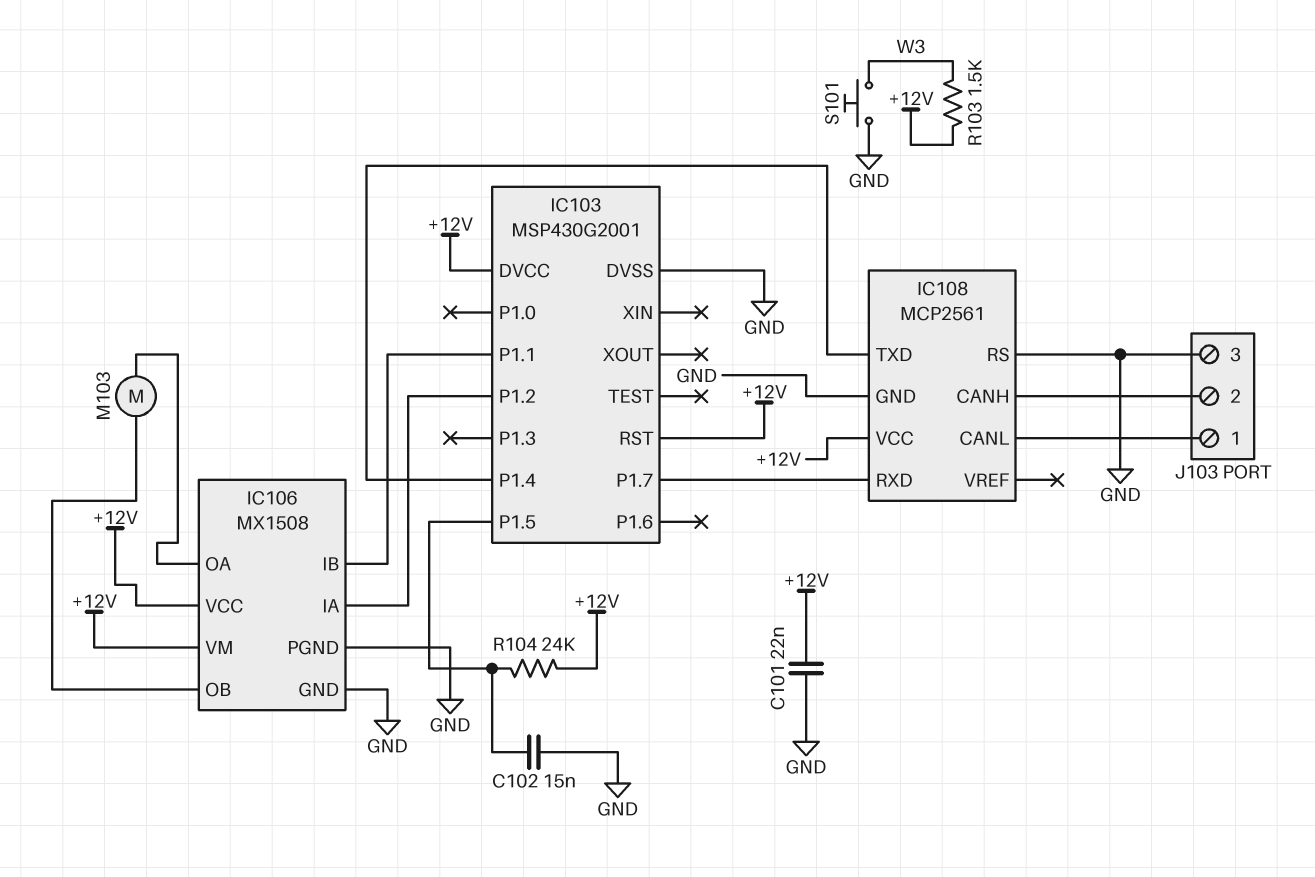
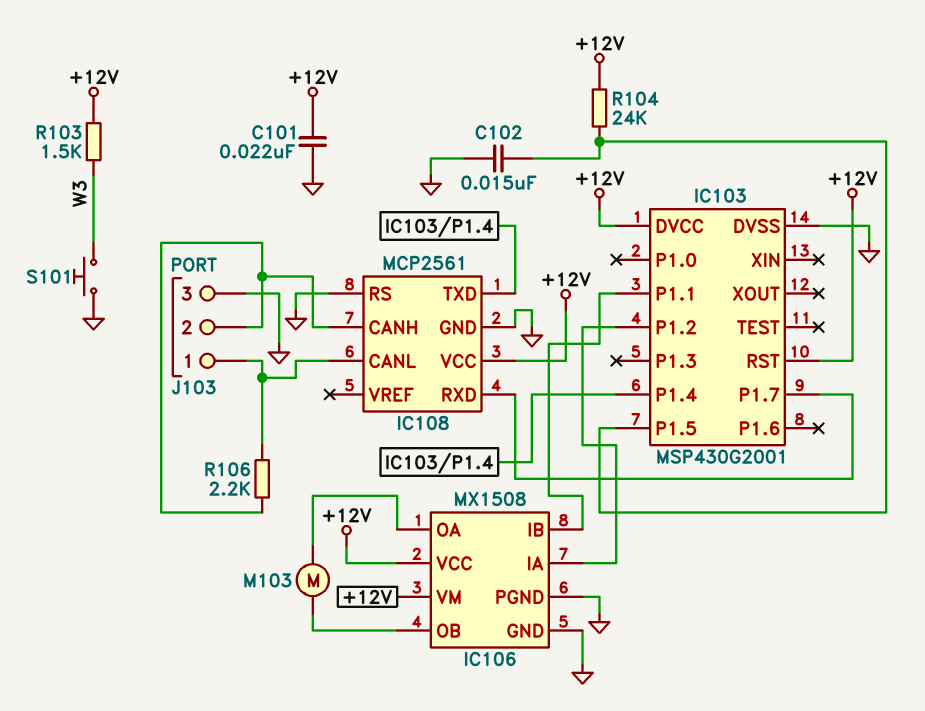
R106: none -> 2.2k (IC108/CANH, IC108/CANL)

